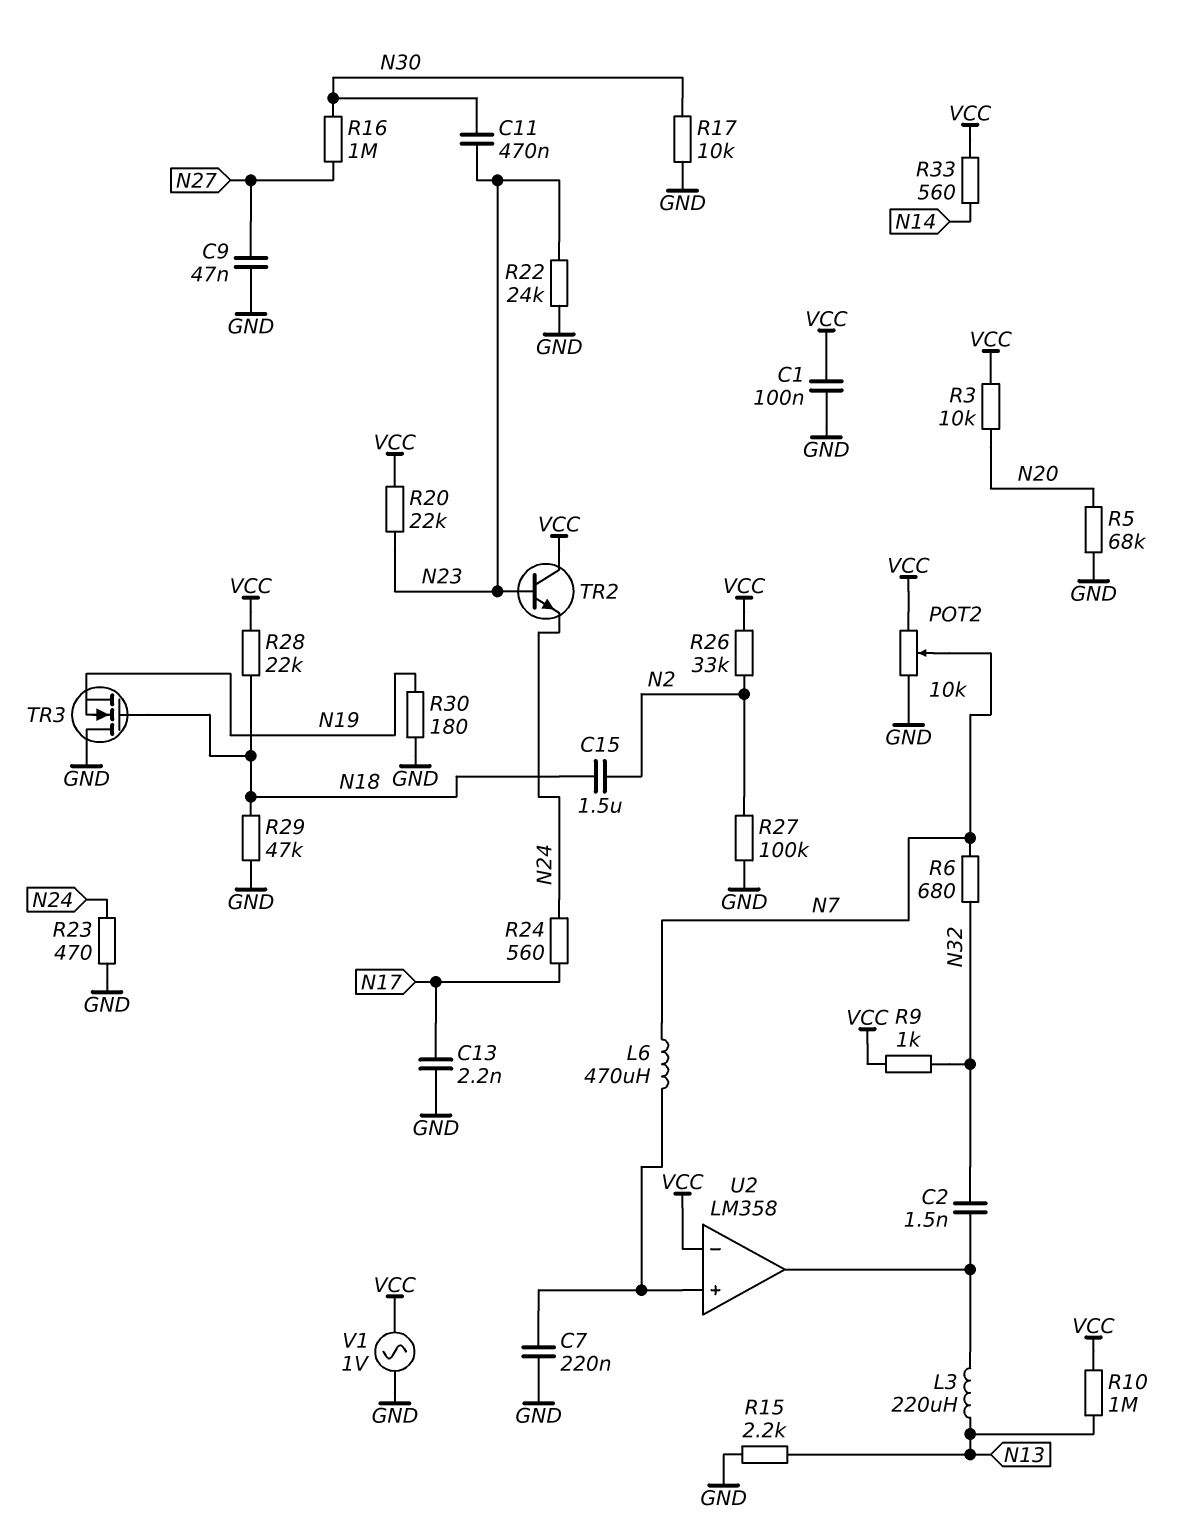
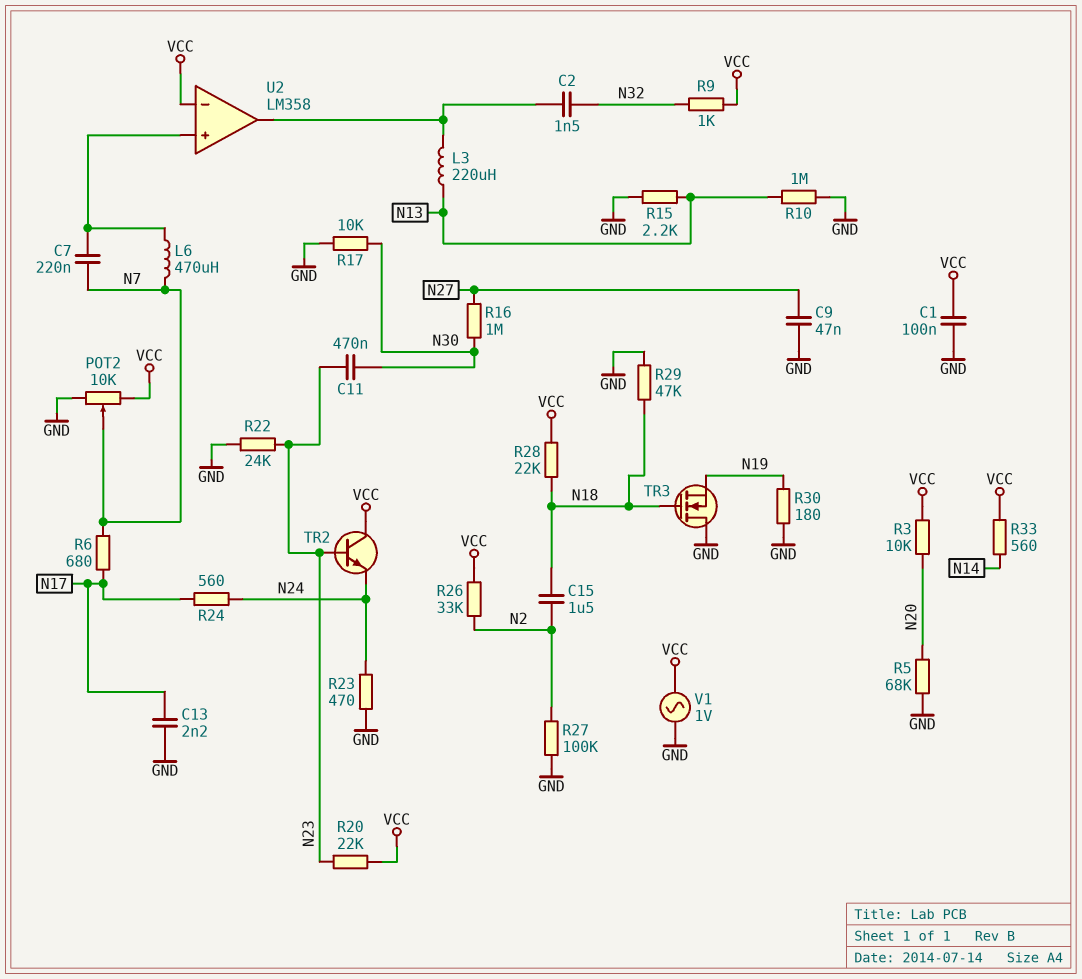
C7: 220nF (GND, U2/in+) -> 220nF (N7, U2/in+)
R6: 680 (N7, N32) -> 680 (N7, N17)
R10: 1M (N13, VCC) -> 1M (GND, N13)

